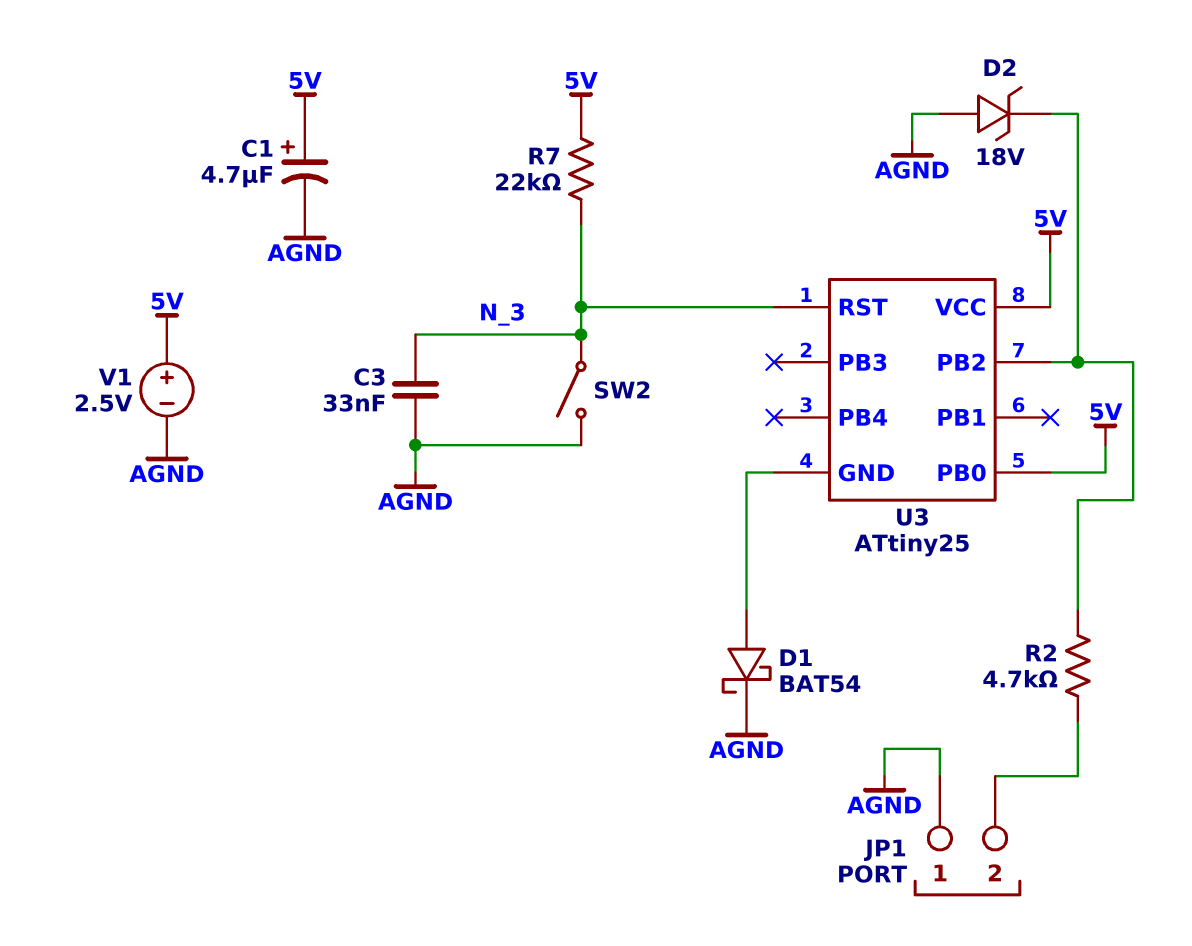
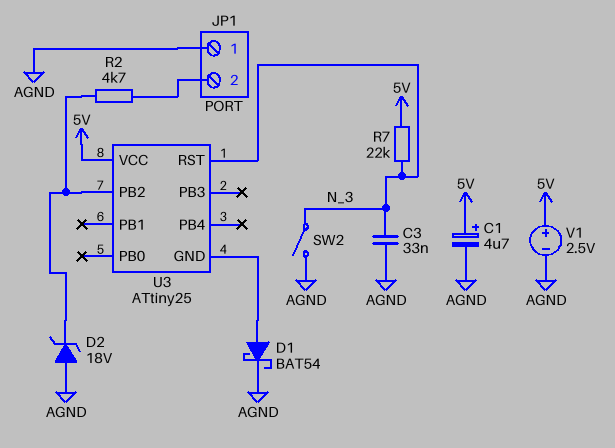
U3 pin PB0: 5V -> none

